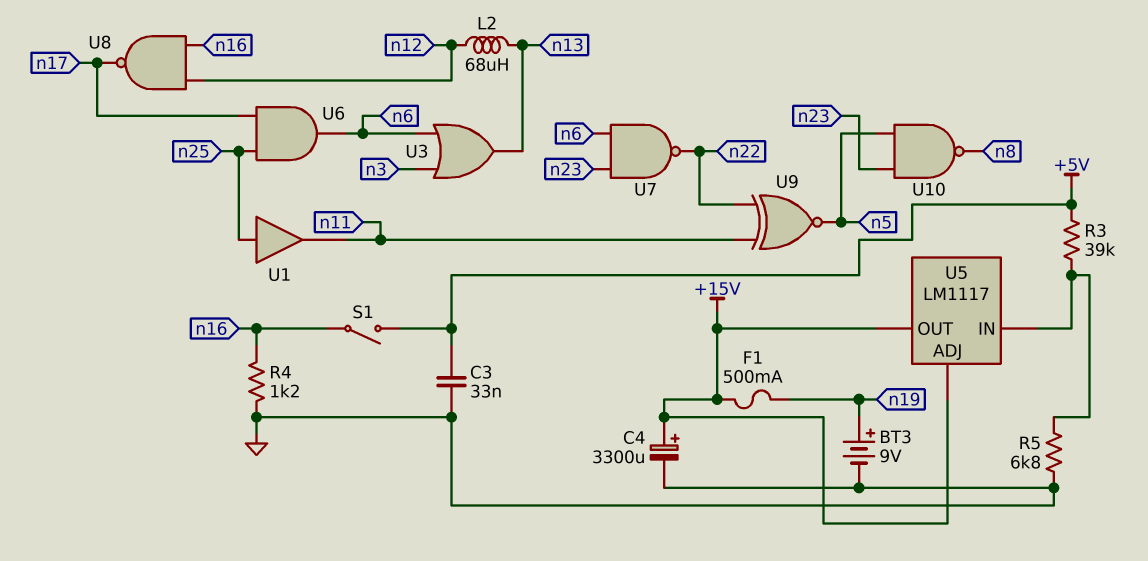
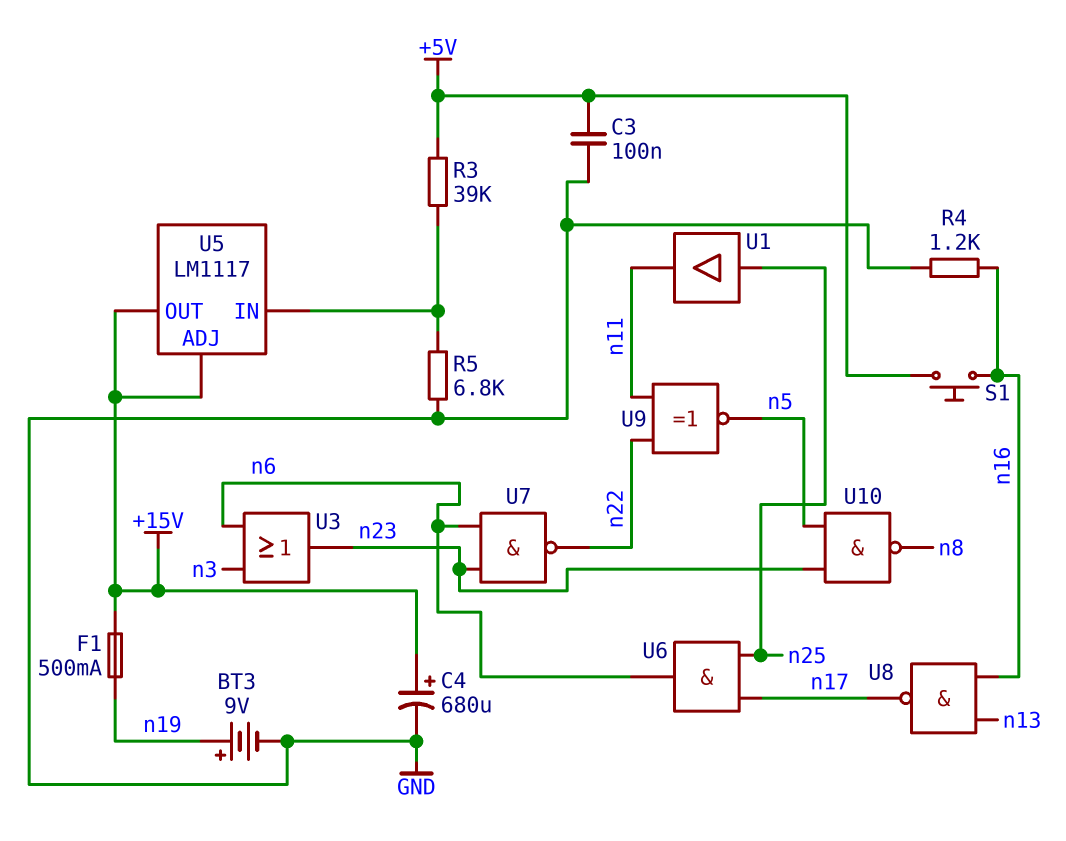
C3: 33nF (+5V, GND) -> 100nF (+5V, GND)
C4: 3300uF (plus +15V, minus GND) -> 680uF (plus +15V, minus GND)
L2: 68uH (n12, n13) -> none
S1: switch (+5V, n16) -> button (+5V, n16)
U3: OR (in n3, in n6, out n13) -> OR (in n3, in n6, out n23)
U8: NAND (in n12, in n16, out n17) -> NAND (in n13, in n16, out n17)

